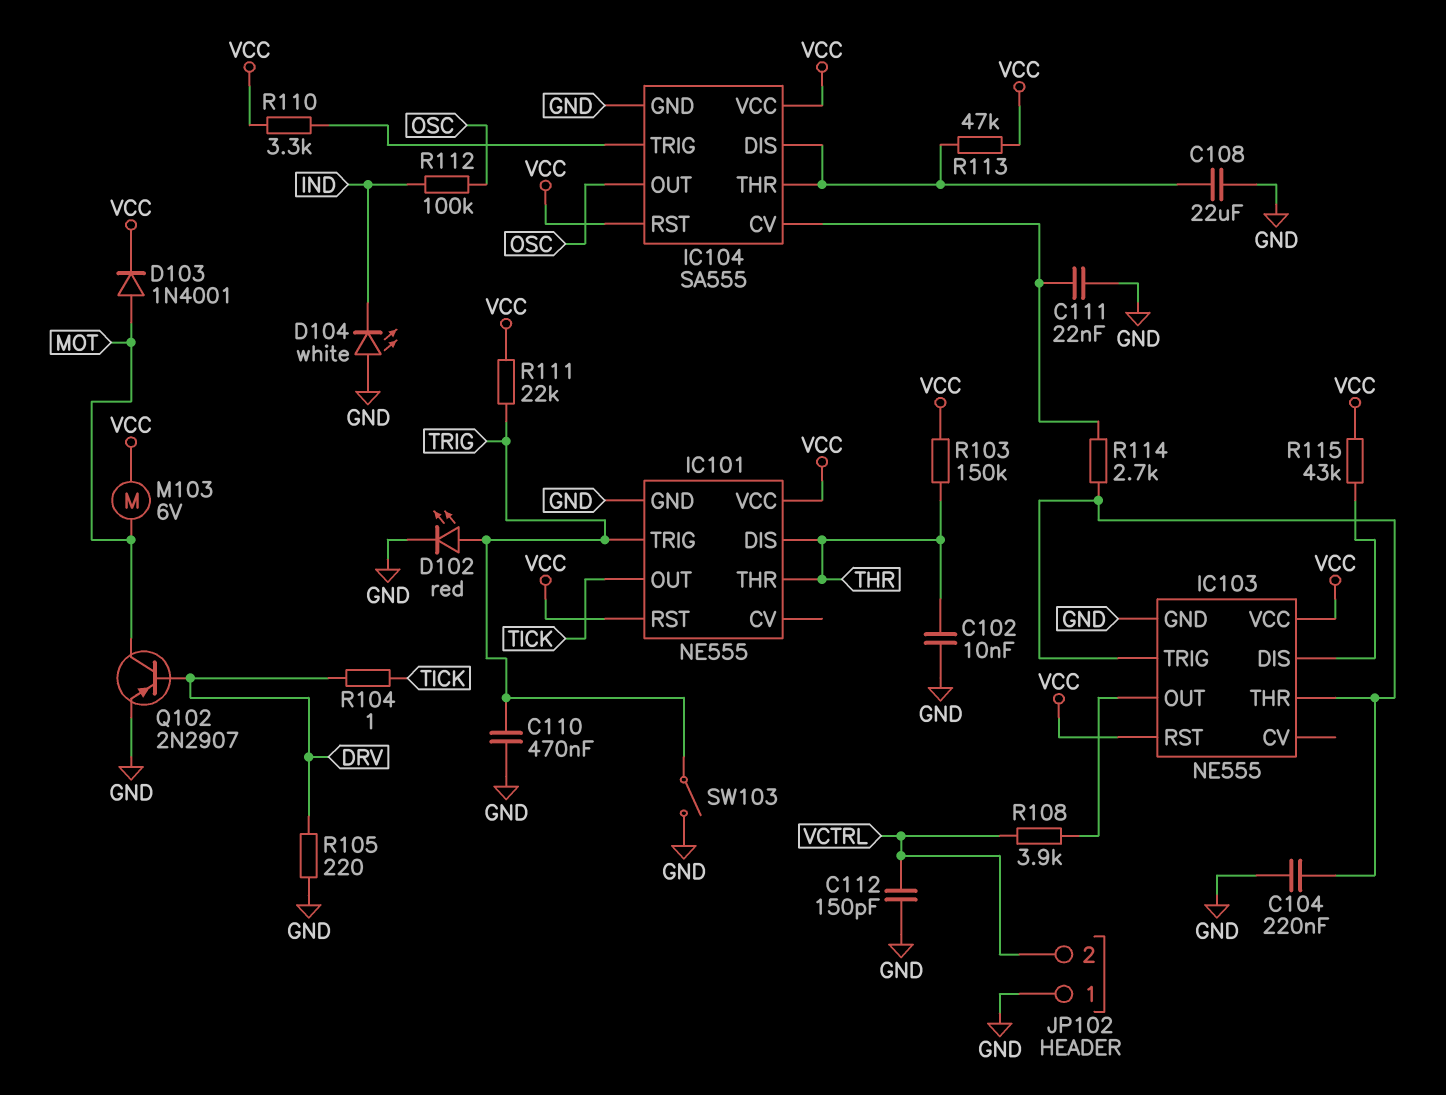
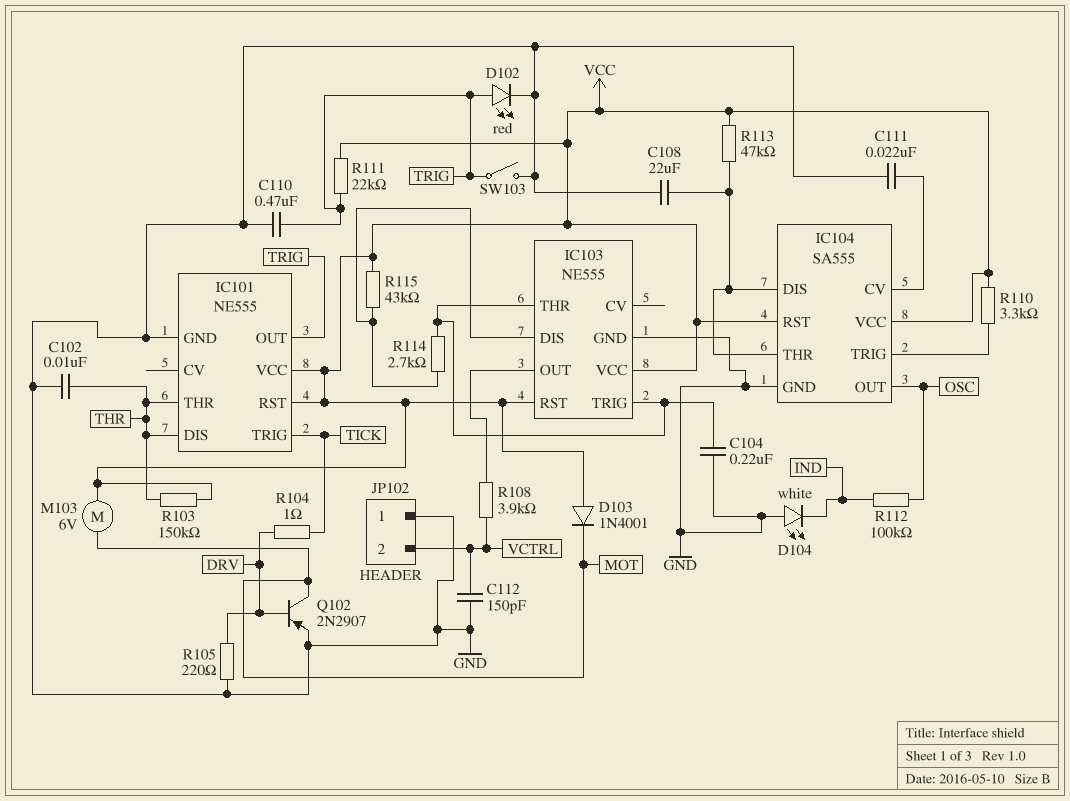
D103: diode 1N4001 (A MOT, K VCC) -> diode 1N4001 (A VCC, K MOT)
IC101 pin OUT: TICK -> TRIG
IC101 pin TRIG: TRIG -> TICK
R114: 2.7k (IC103/THR, IC104/CV) -> 2.7k (IC103/DIS, IC103/THR)

